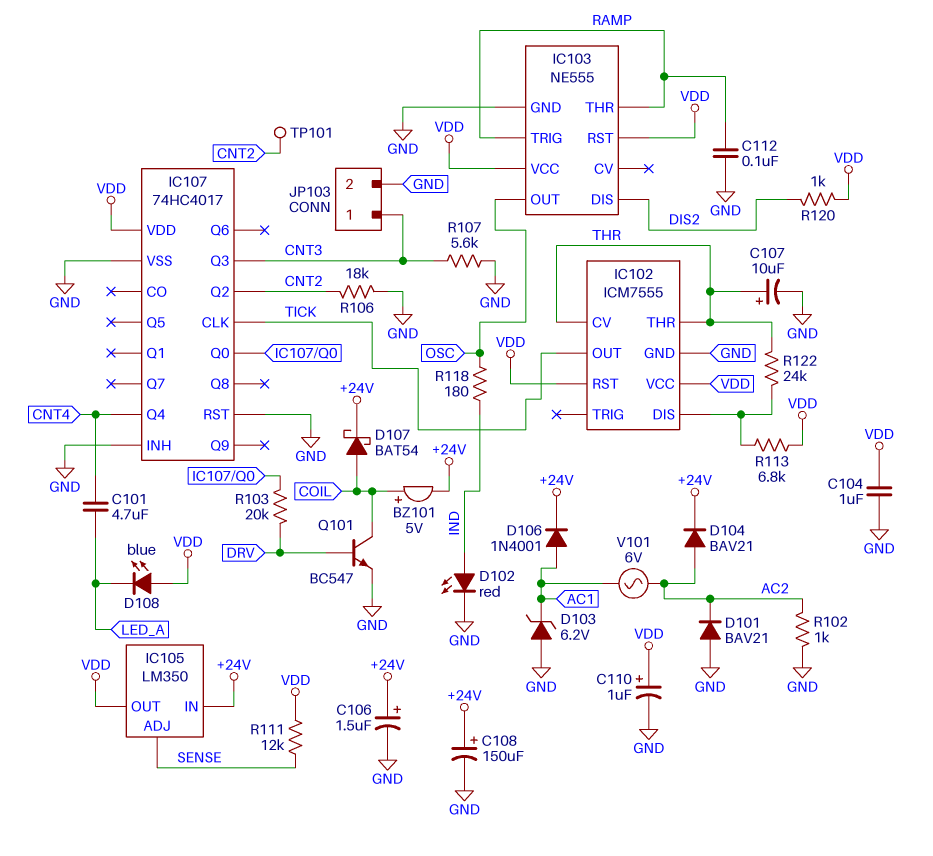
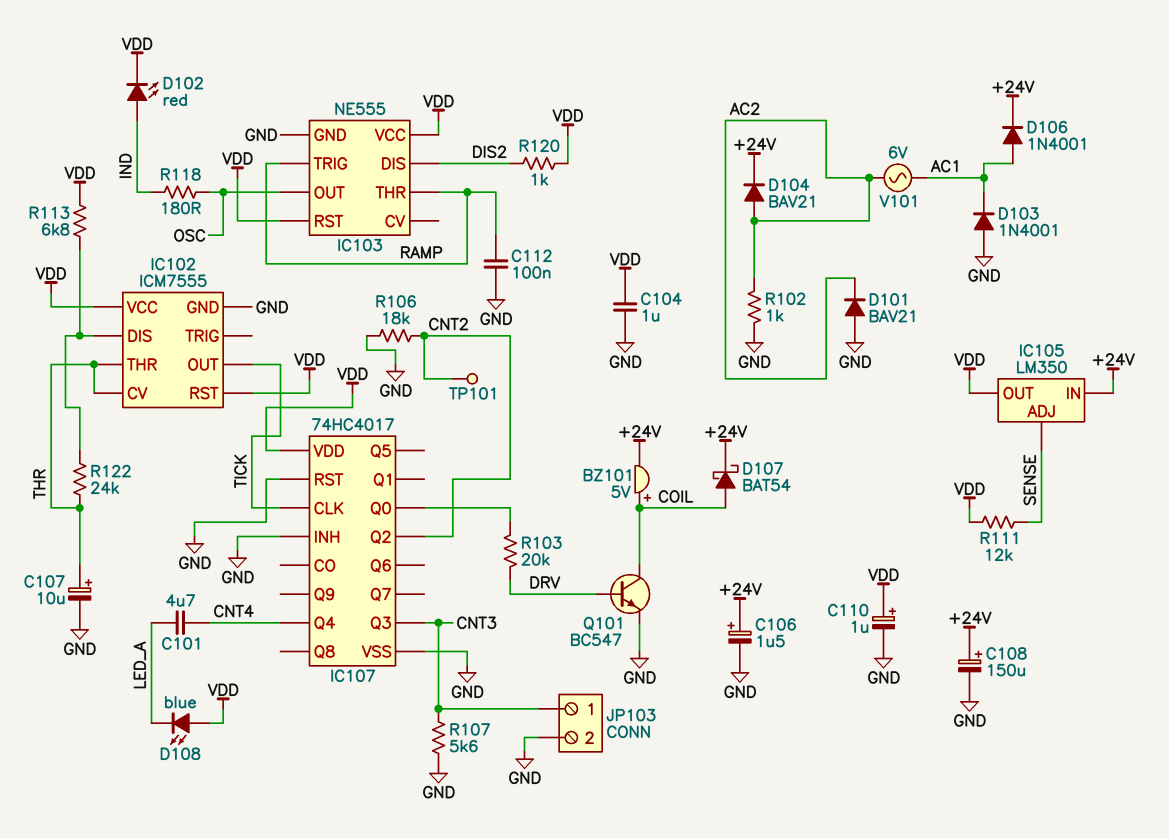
D102: LED red (A IND, K GND) -> LED red (A IND, K VDD)
D103: zener 6.2V (A GND, K AC1) -> diode 1N4001 (A GND, K AC1)

